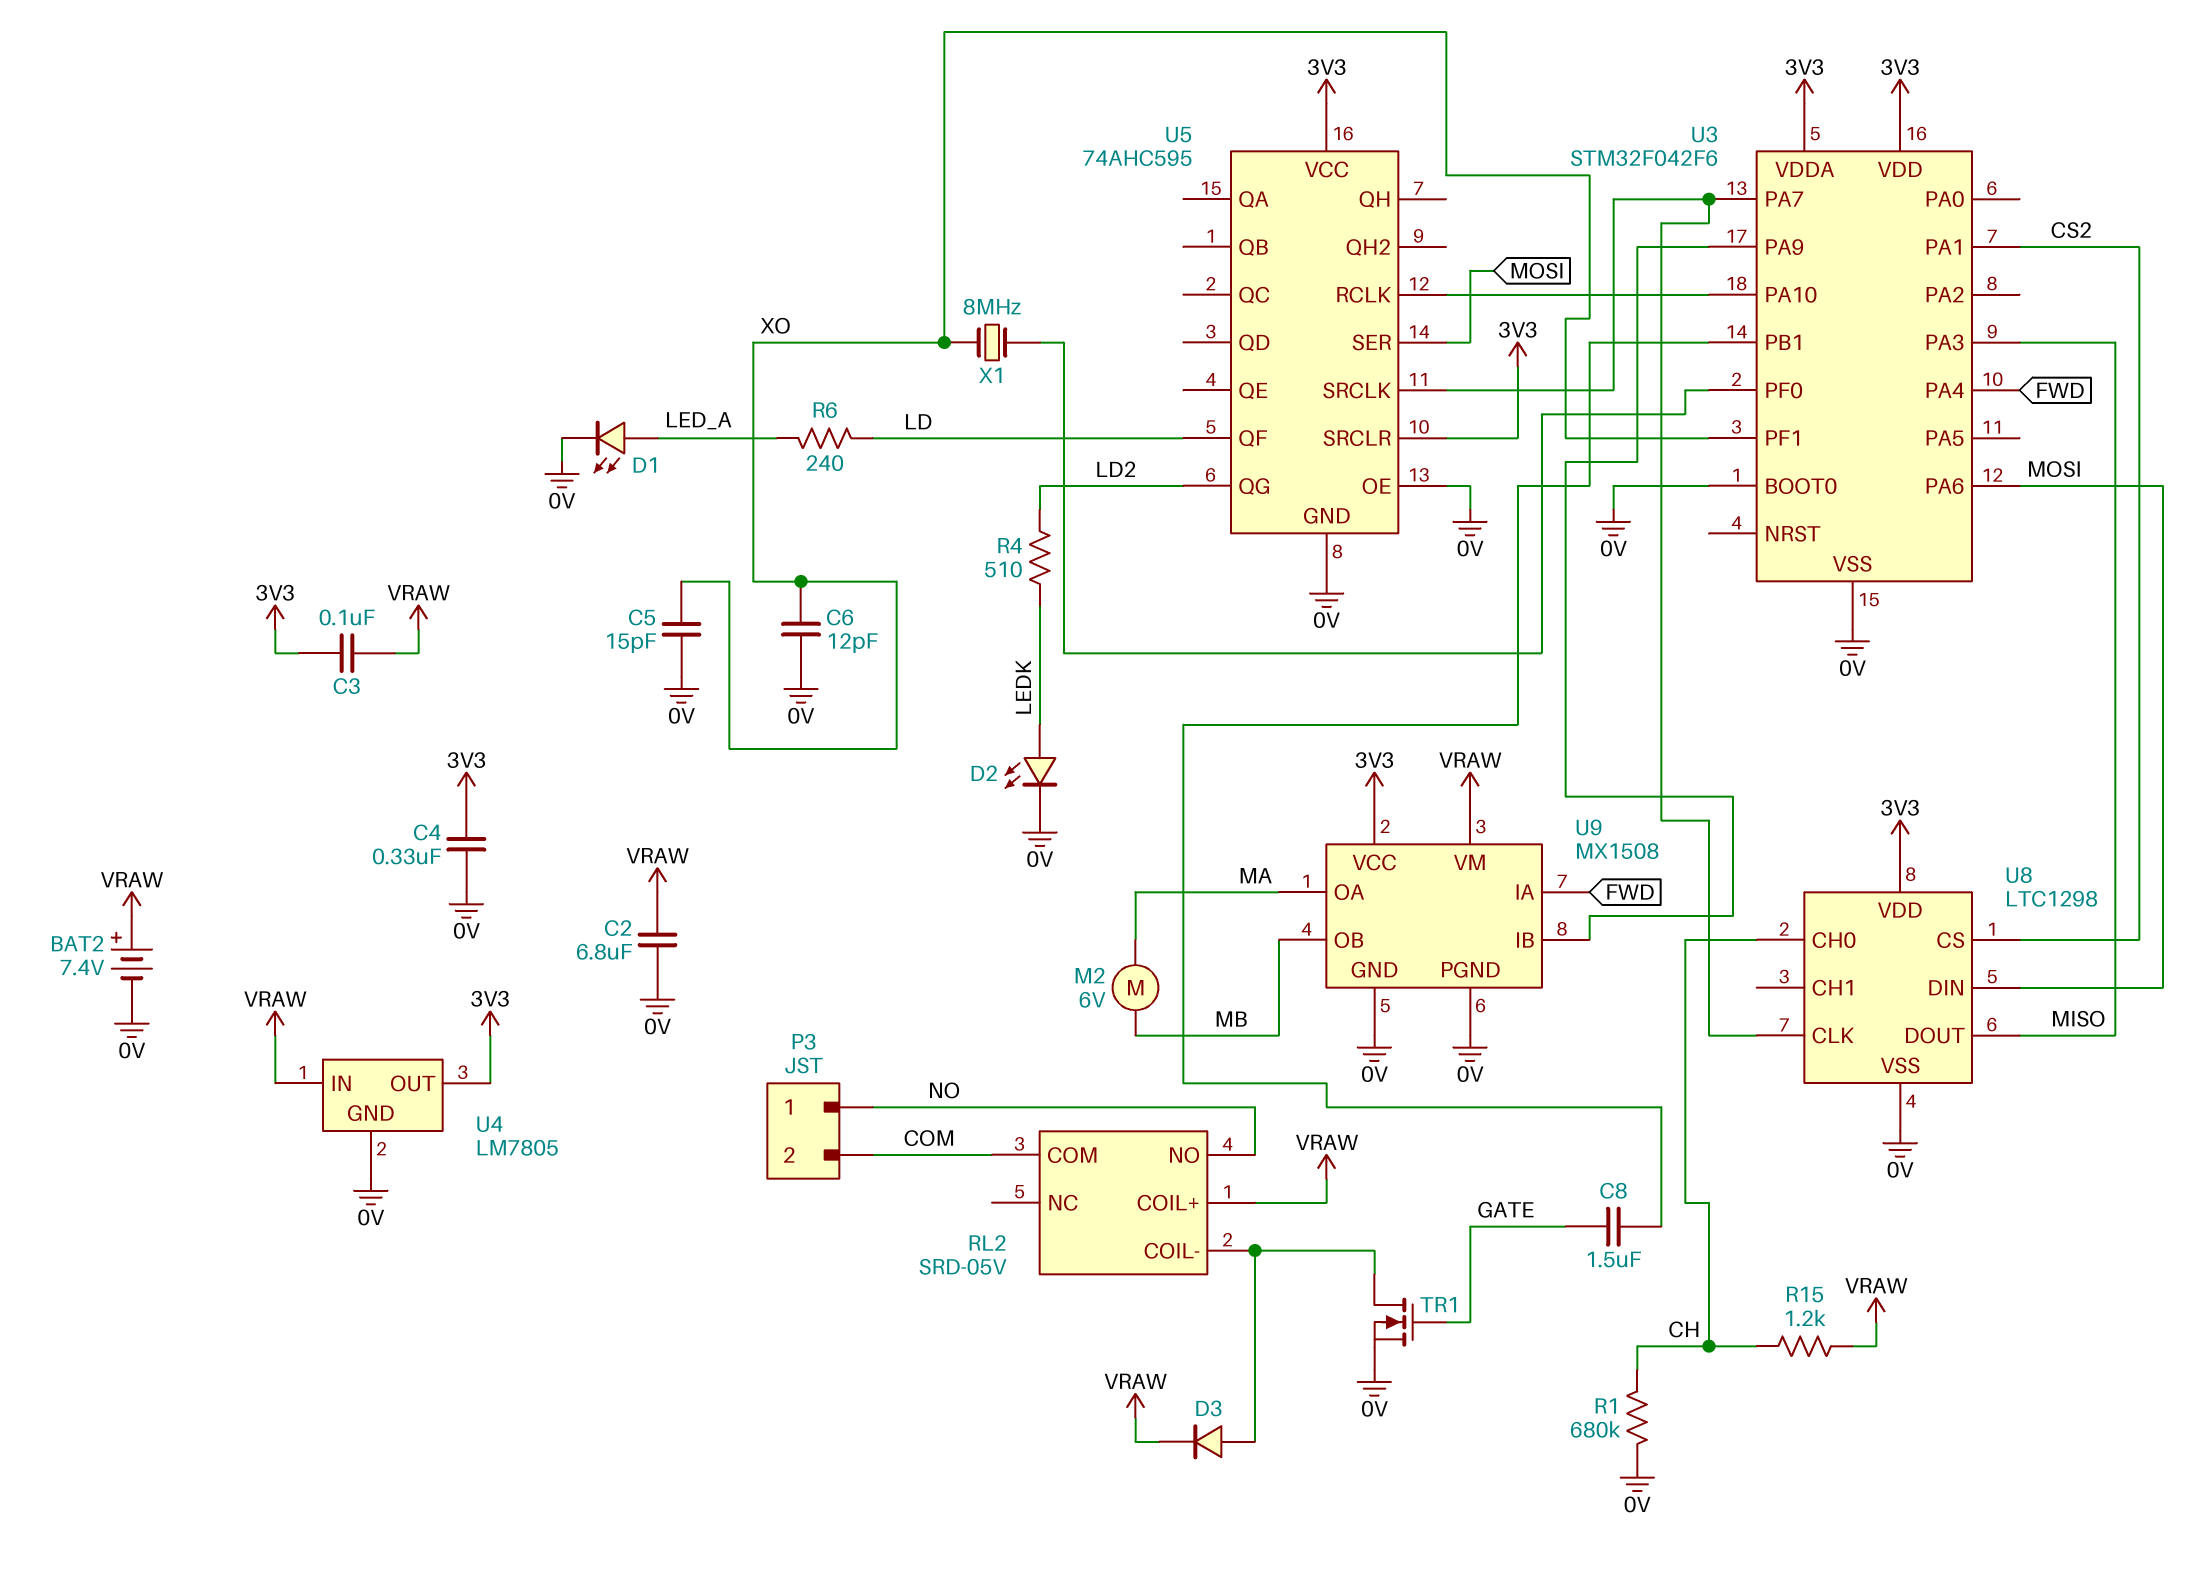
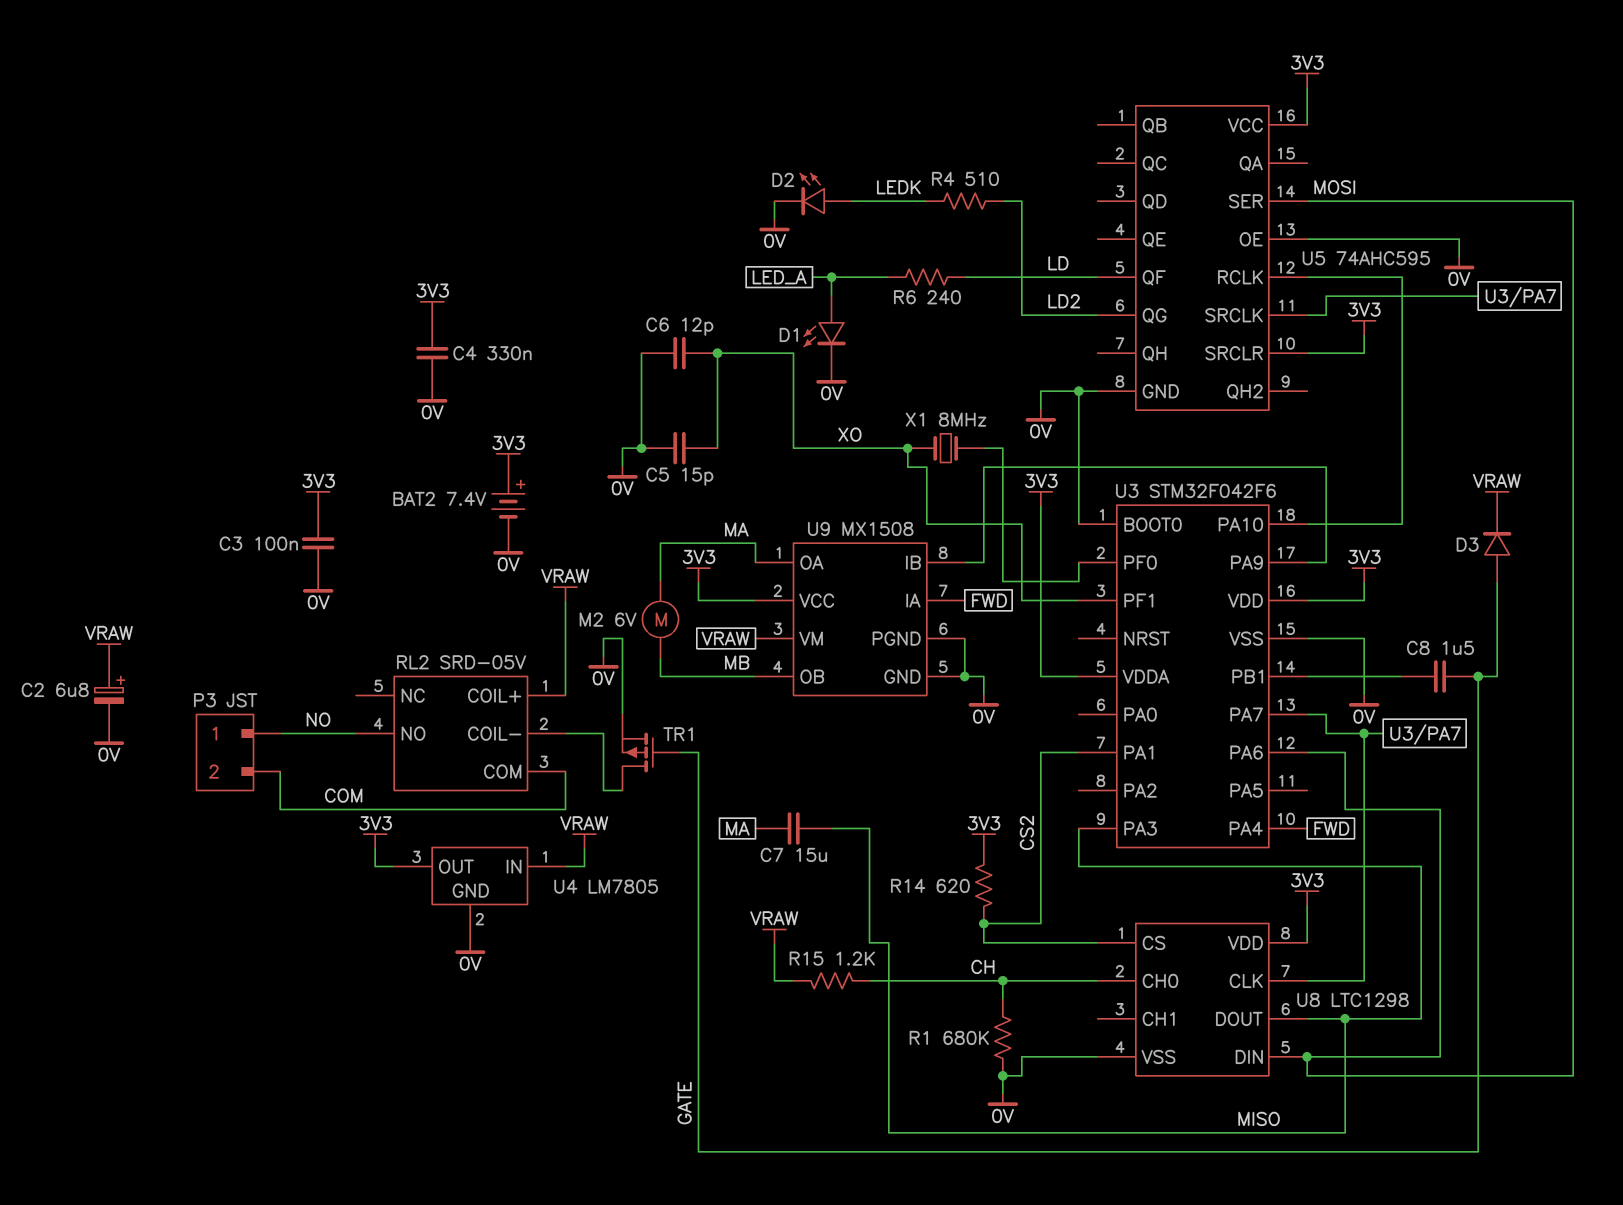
BAT2: 7.4V (plus VRAW, minus 0V) -> 7.4V (plus 3V3, minus 0V)
C2: 6.8uF (0V, VRAW) -> 6.8uF (plus VRAW, minus 0V)
C3: 100nF (3V3, VRAW) -> 100nF (0V, 3V3)
C7: none -> 15uF (MA, MISO)
D3: diode (A RL2/COIL-, K VRAW) -> diode (A GATE, K VRAW)
R14: none -> 620 (3V3, CS2)
TR1: NMOS (G GATE, D RL2/COIL-, S 0V) -> PMOS (G GATE, D RL2/COIL-, S 0V)

